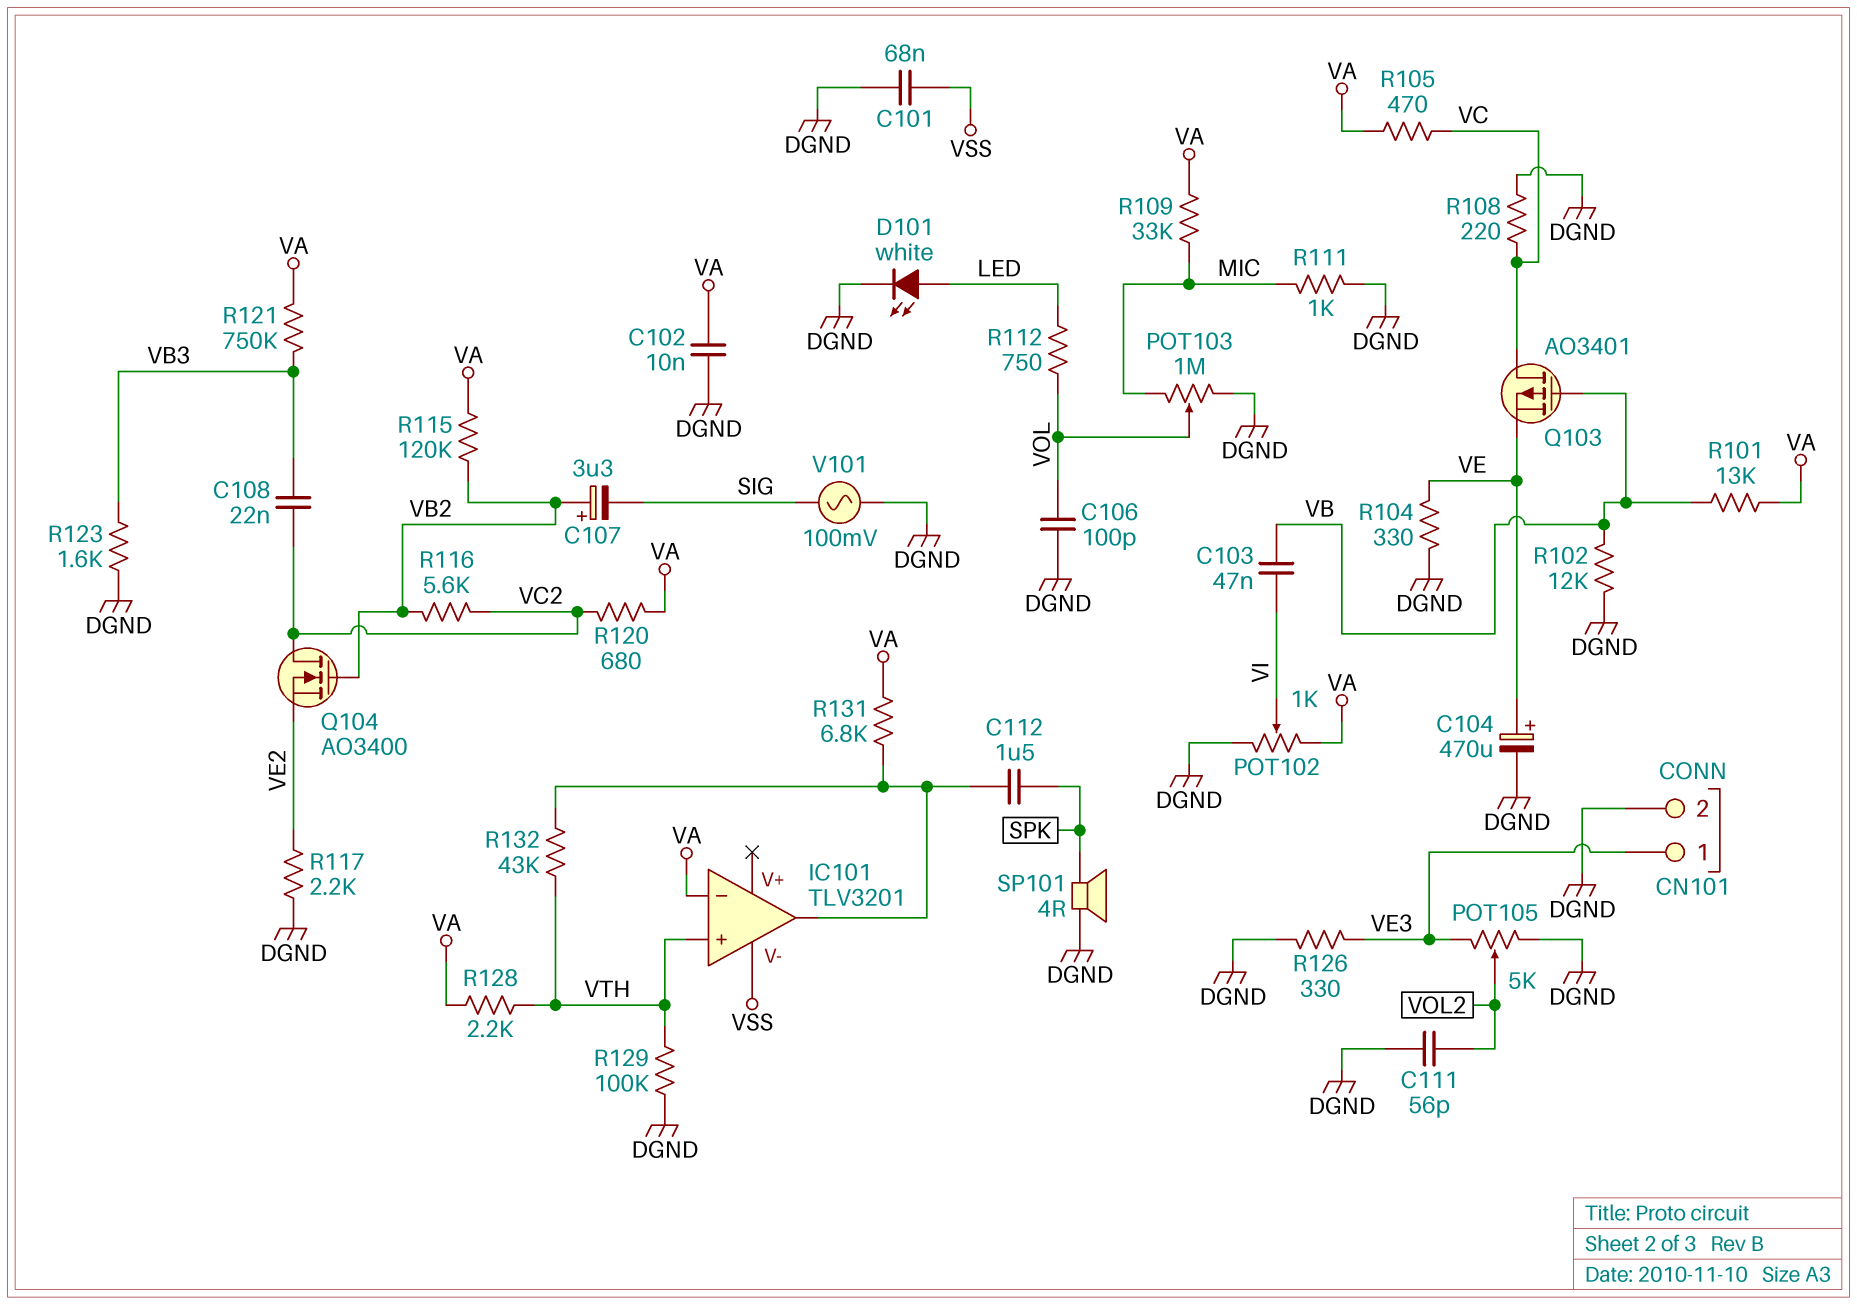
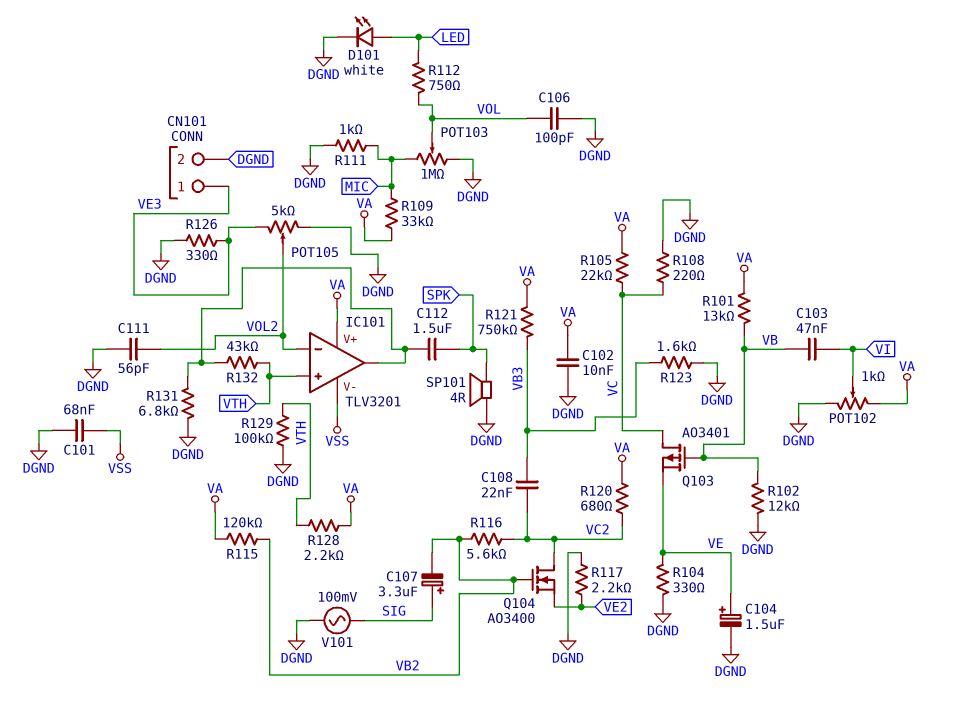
C104: 470uF (plus VE, minus DGND) -> 1.5uF (plus VE, minus DGND)
C107: 3.3uF (plus VB2, minus SIG) -> 3.3uF (plus SIG, minus VB2)
IC101 pin V+: none -> VA
IC101 pin in-: VA -> VOL2
R105: 470 (VA, VC) -> 22k (VA, VC)
R131: 6.8k (IC101/out, VA) -> 6.8k (DGND, IC101/out)

